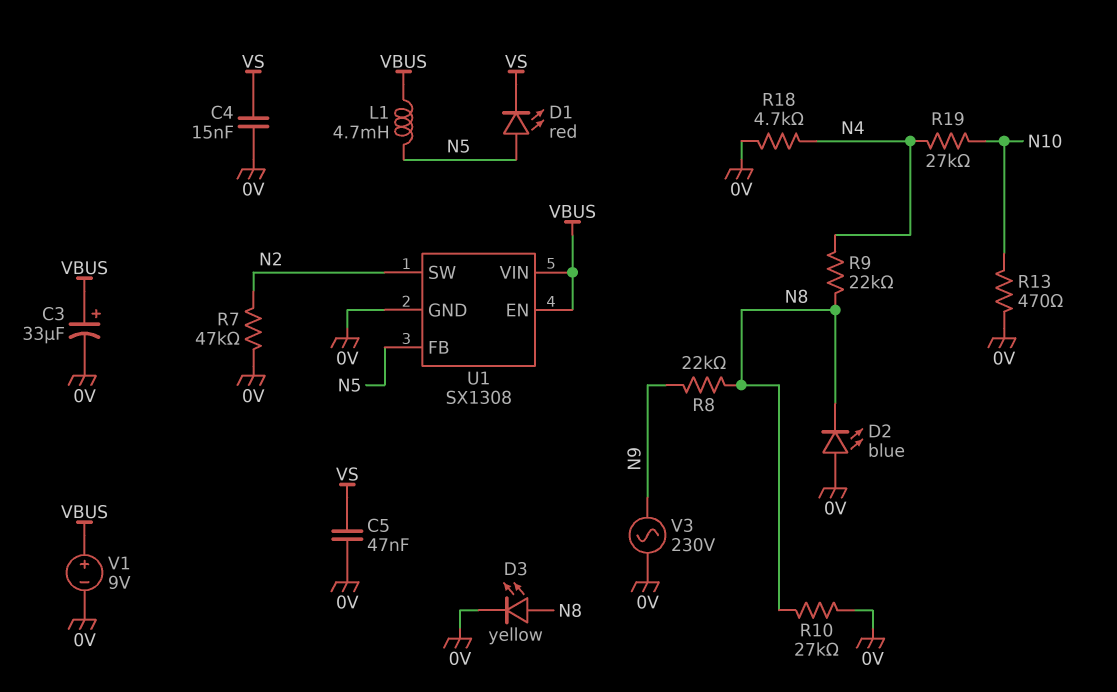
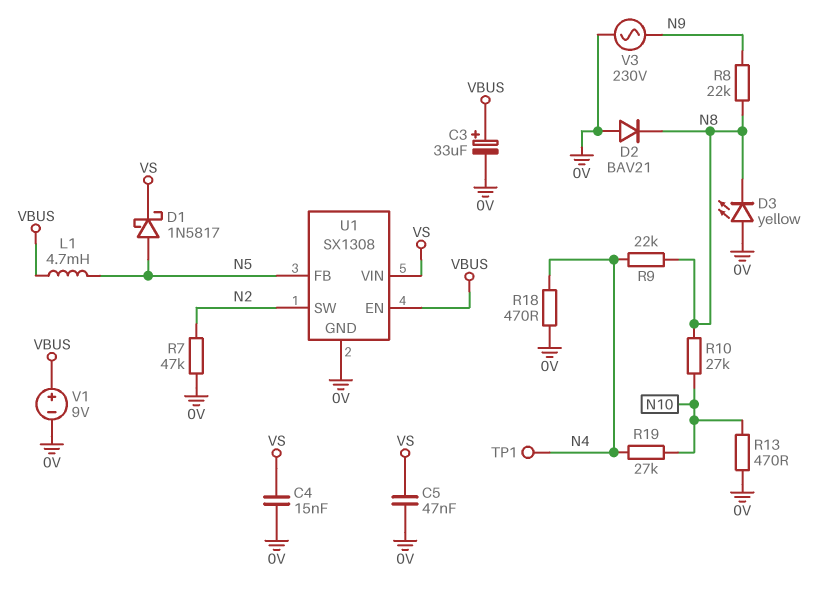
D1: LED red (A N5, K VS) -> schottky 1N5817 (A N5, K VS)
D2: LED blue (A 0V, K N8) -> diode BAV21 (A 0V, K N8)
D3: LED yellow (A N8, K 0V) -> LED yellow (A 0V, K N8)
R10: 27k (0V, N8) -> 27k (N8, N10)
R18: 4.7k (0V, N4) -> 470 (0V, N4)
TP1: none -> test point (N4)
U1 pin VIN: VBUS -> VS

